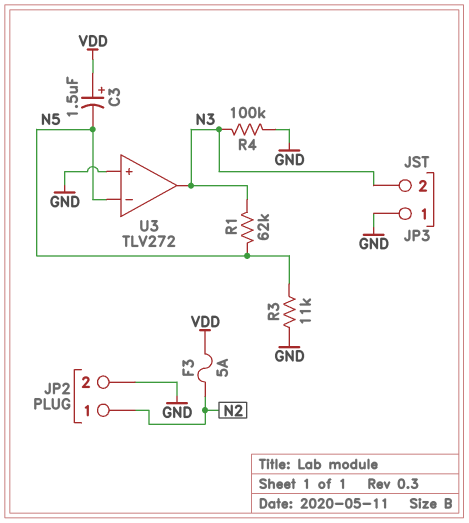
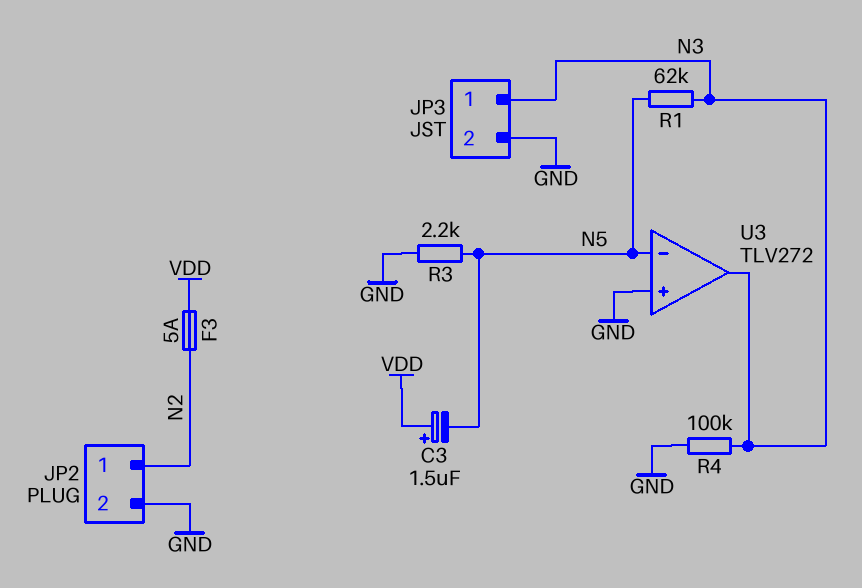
JP3 pin 1: GND -> N3
JP3 pin 2: N3 -> GND
R3: 11k (GND, N5) -> 2.2k (GND, N5)

